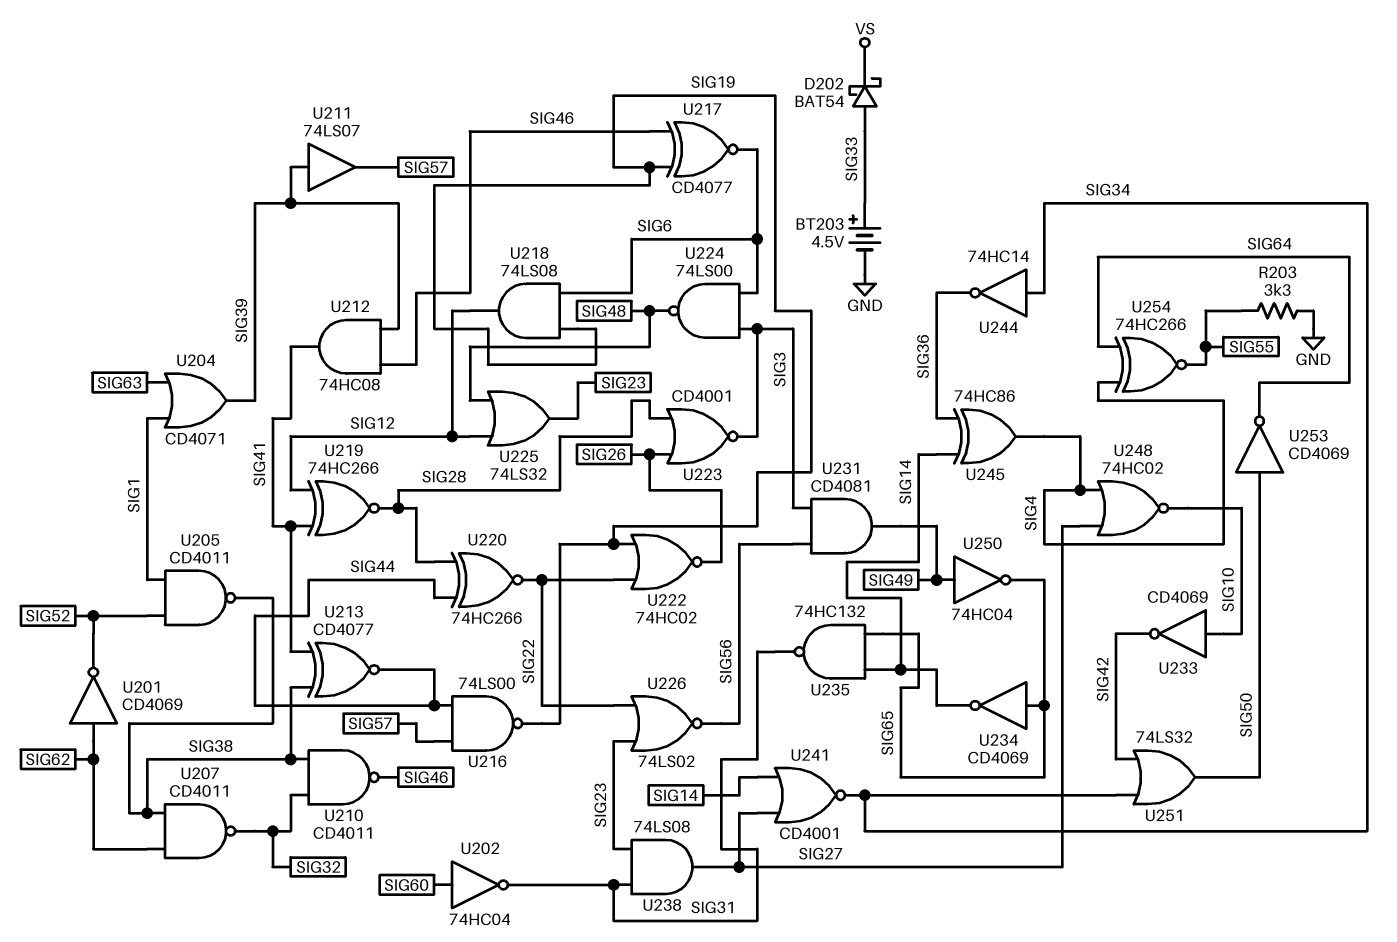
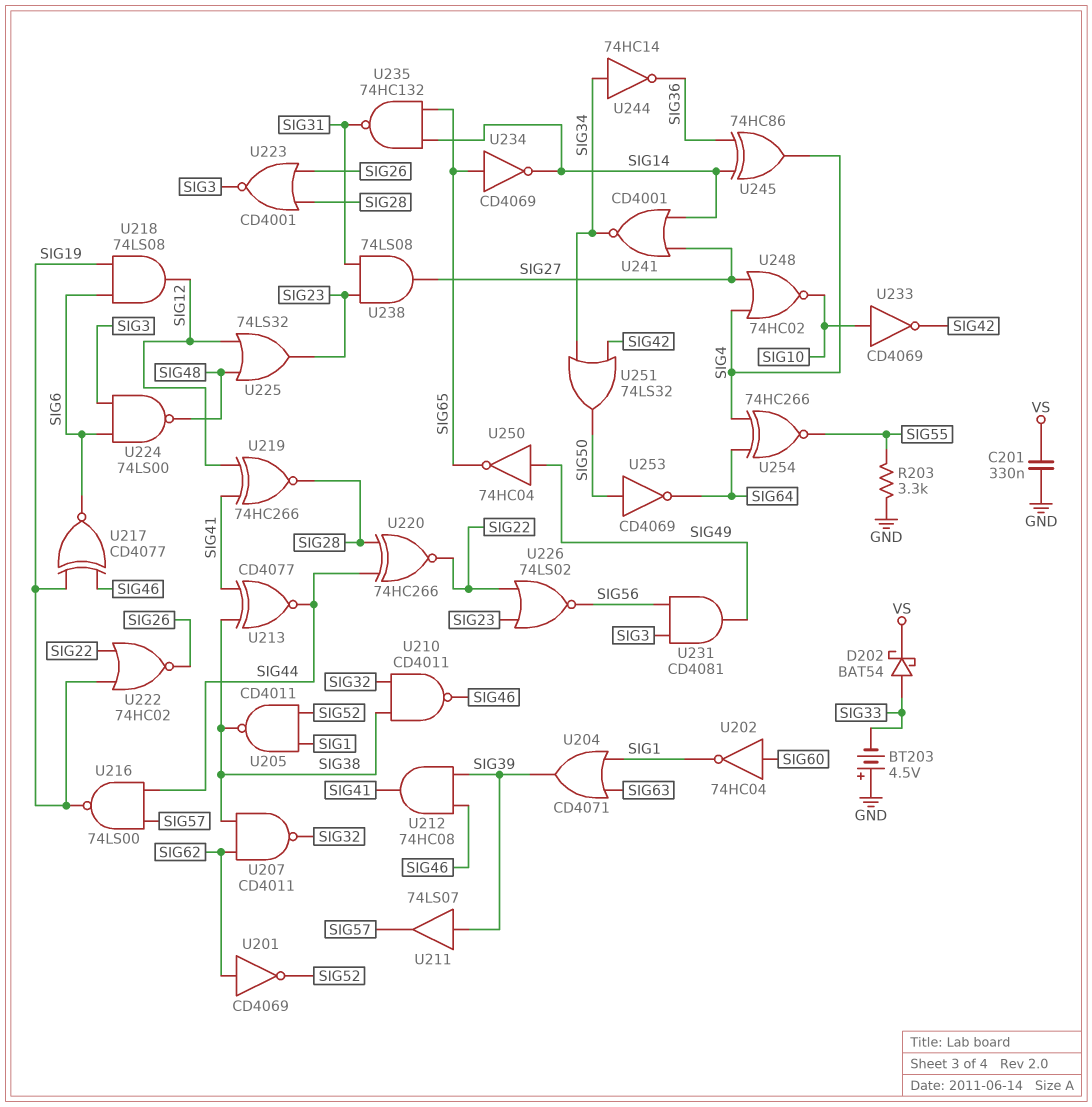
BT203: 4.5V (plus SIG33, minus GND) -> 4.5V (plus GND, minus SIG33)
C201: none -> 330nF (GND, VS)
U202: NOT 74HC04 (in SIG60, out SIG31) -> NOT 74HC04 (in SIG60, out SIG1)

